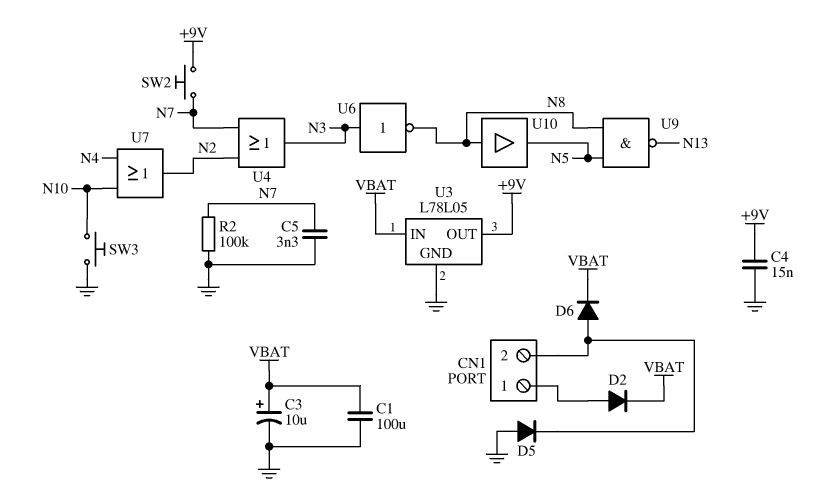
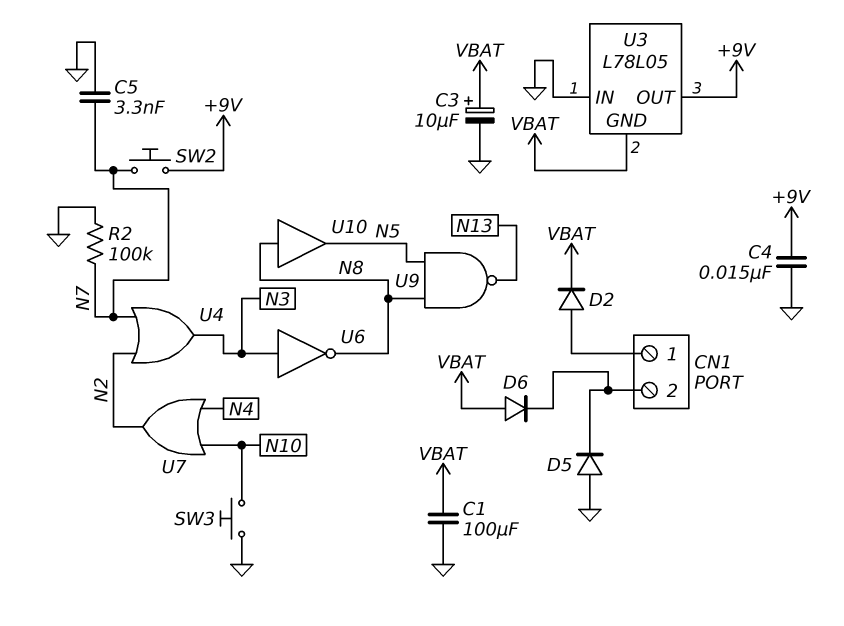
D6: diode (A CN1/2, K VBAT) -> diode (A VBAT, K CN1/2)
U3 pin GND: GND -> VBAT
U3 pin IN: VBAT -> GND

